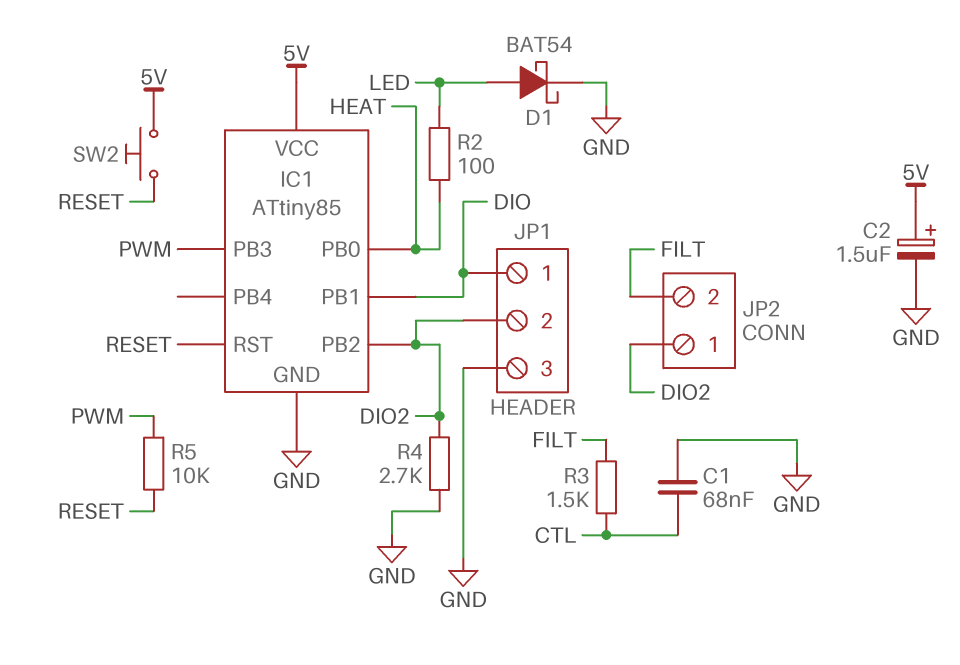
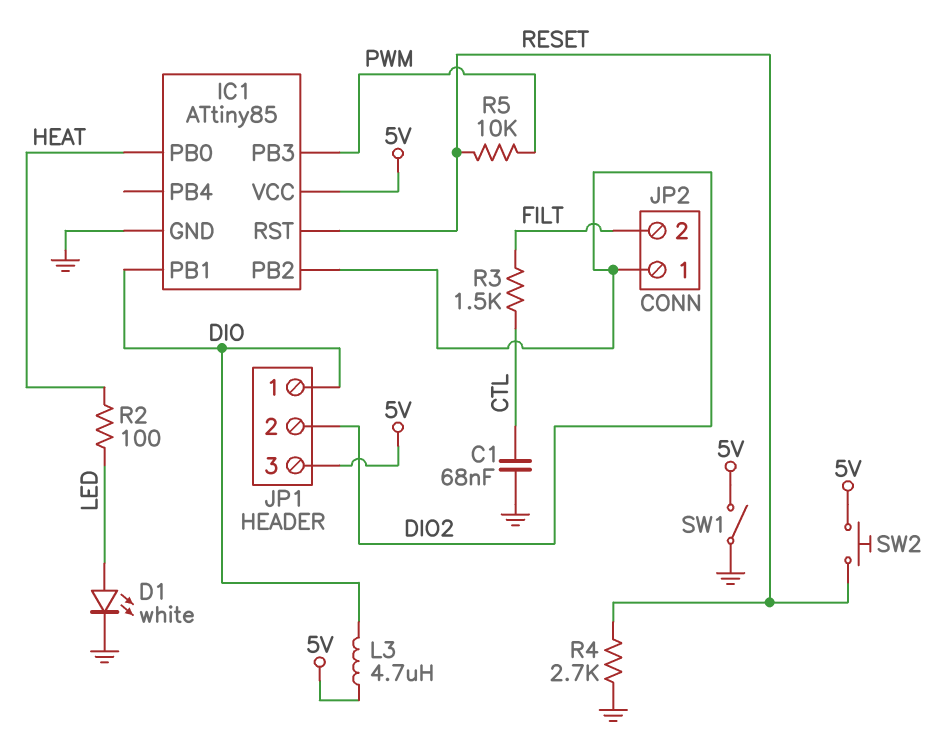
C2: 1.5uF (plus 5V, minus GND) -> none
D1: schottky BAT54 (A LED, K GND) -> LED white (A LED, K GND)
JP1 pin 3: GND -> 5V
L3: none -> 4.7uH (5V, DIO)
R4: 2.7k (DIO2, GND) -> 2.7k (GND, RESET)
SW1: none -> switch (5V, GND)

